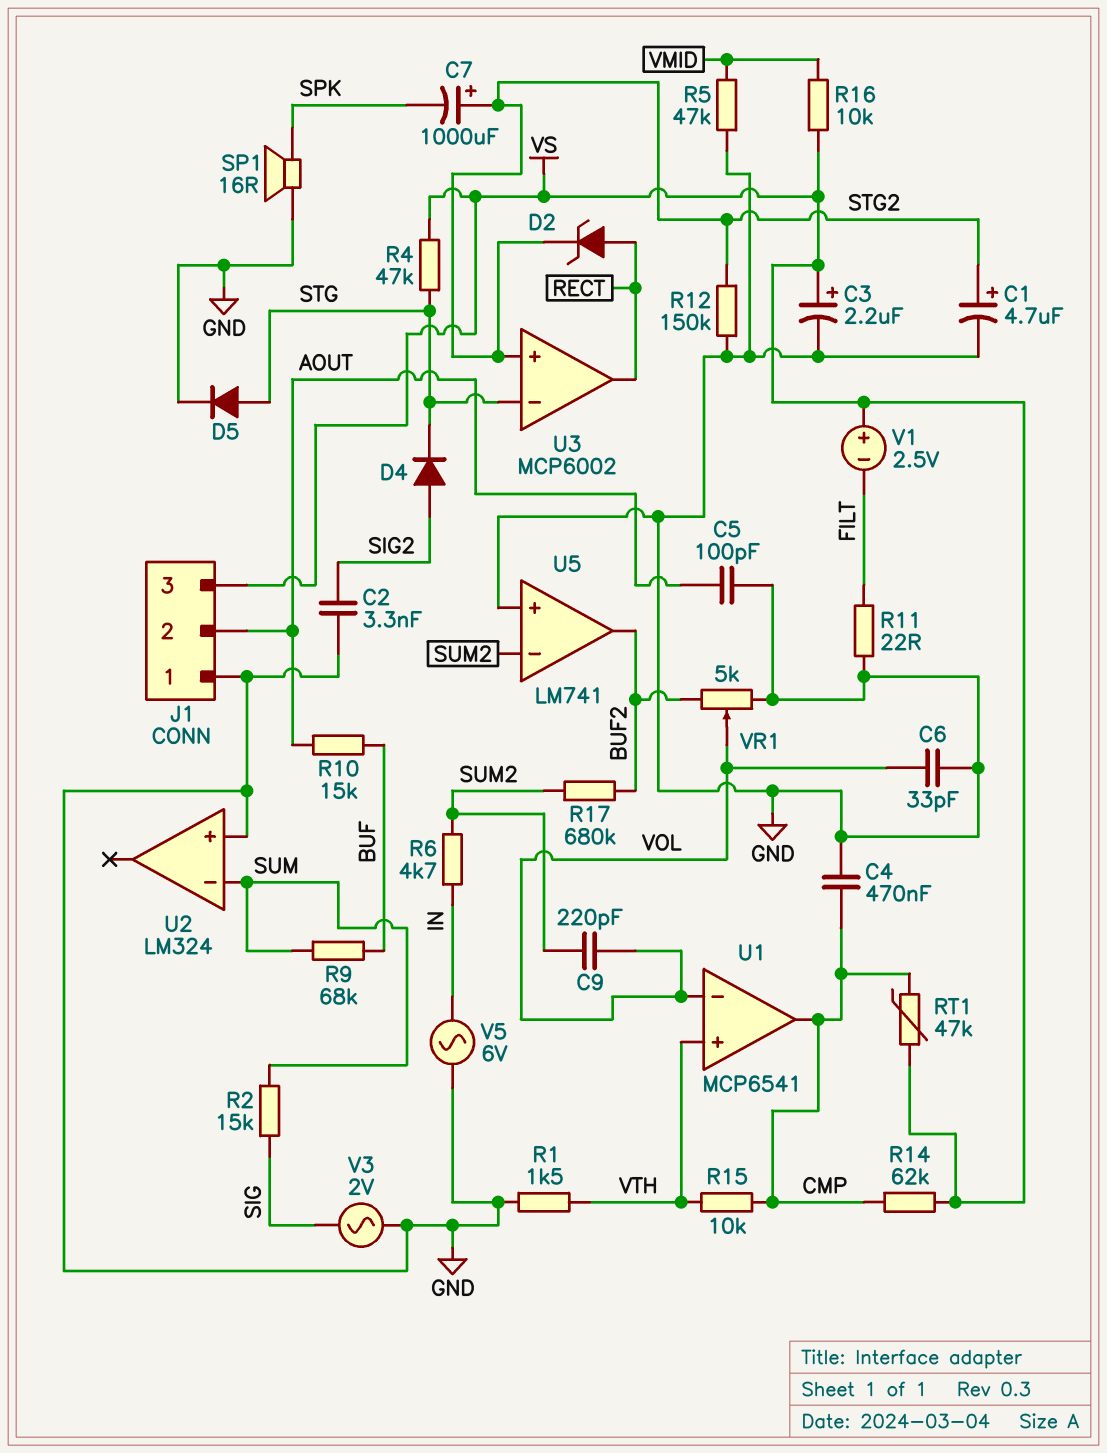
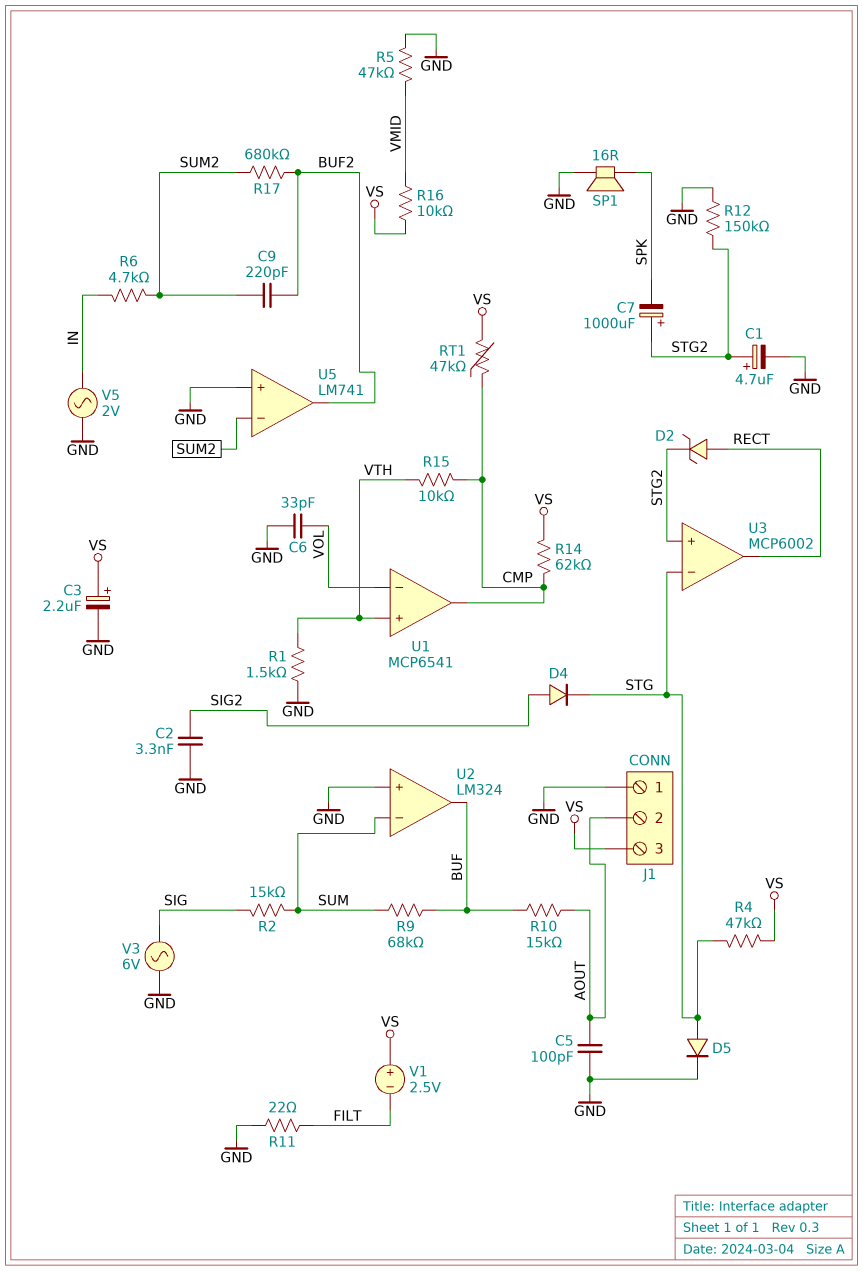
C4: 470nF (CMP, GND) -> none
C9: 220pF (SUM2, VOL) -> 220pF (BUF2, SUM2)
U2 pin out: none -> BUF
V3: AC 2V (GND, SIG) -> AC 6V (GND, SIG)
V5: AC 6V (GND, IN) -> AC 2V (GND, IN)
VR1: 5k (BUF2, GND, wiper VOL) -> none

